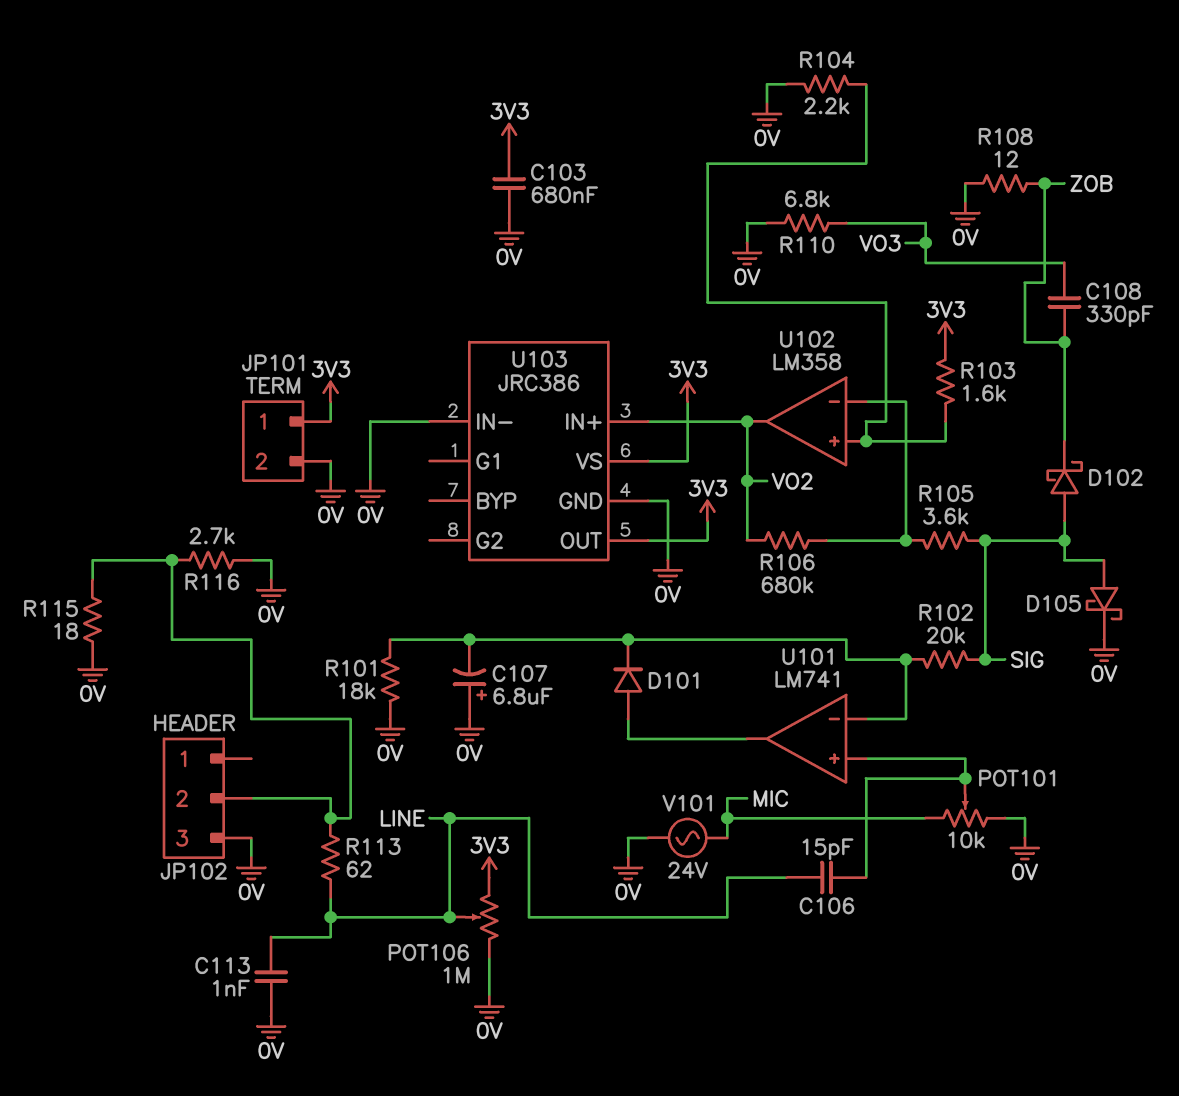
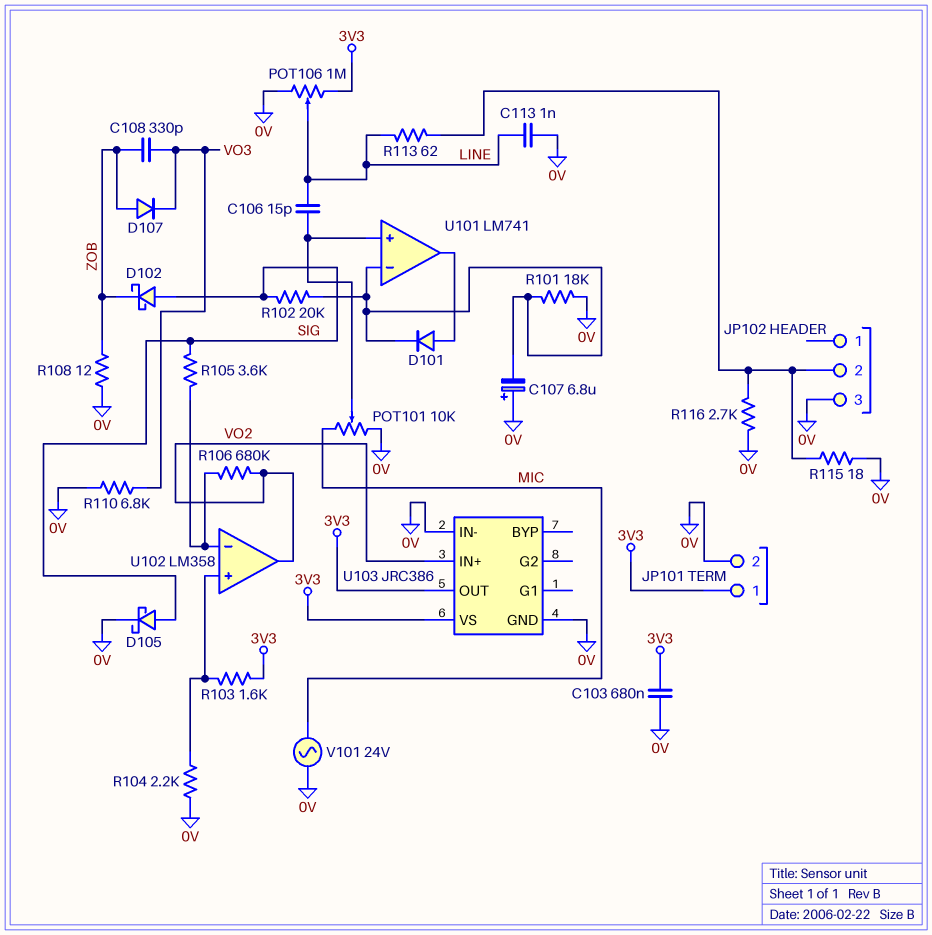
D107: none -> diode (A ZOB, K VO3)

